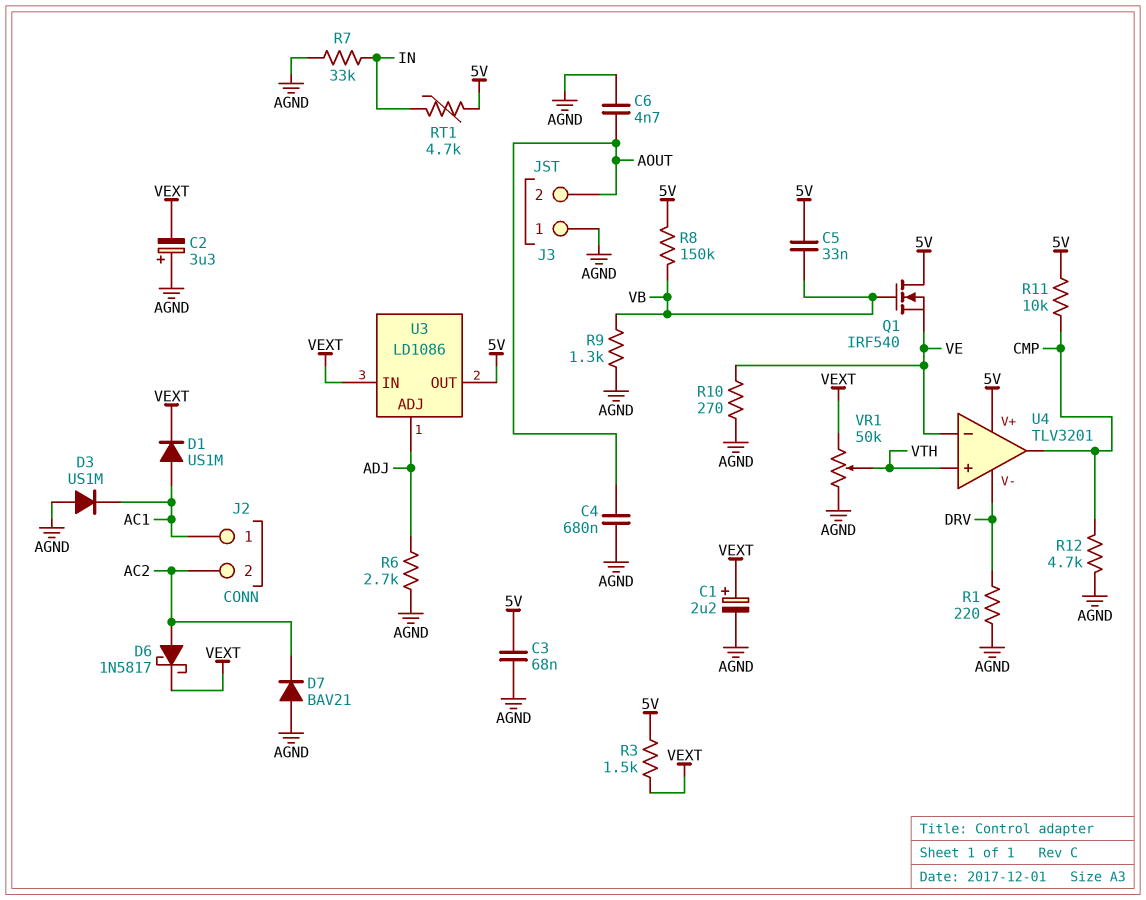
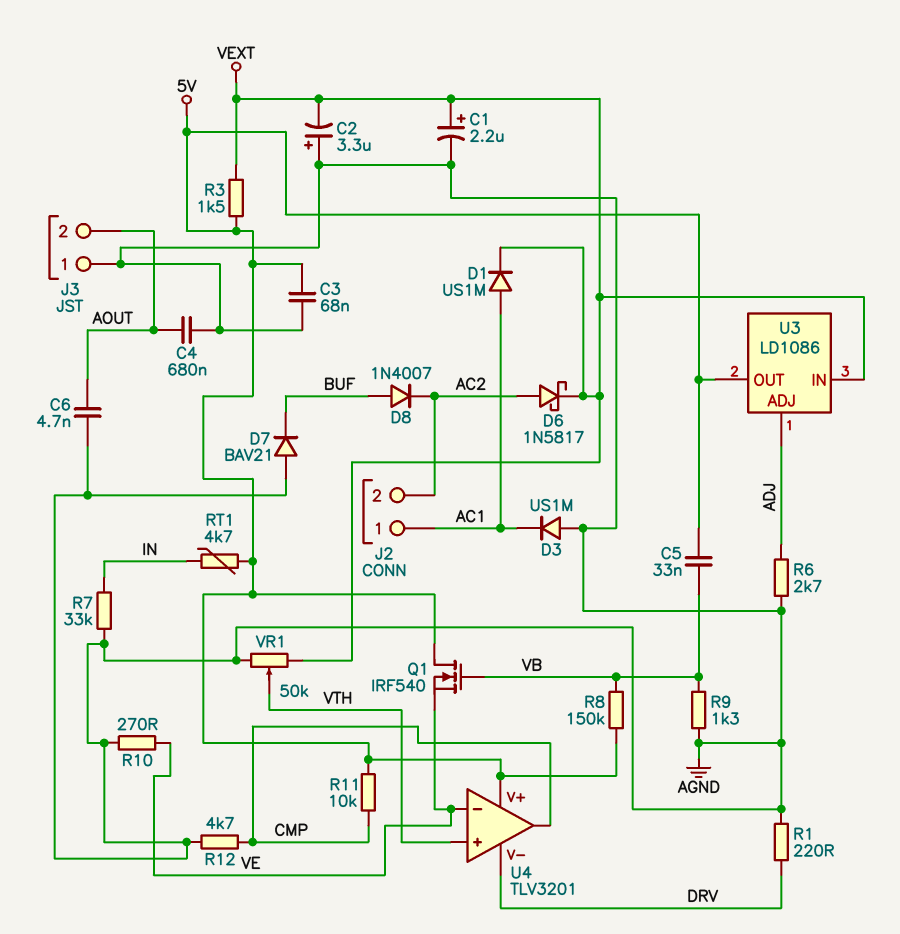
D7: diode BAV21 (A AGND, K AC2) -> diode BAV21 (A AGND, K BUF)
D8: none -> diode 1N4007 (A BUF, K AC2)

